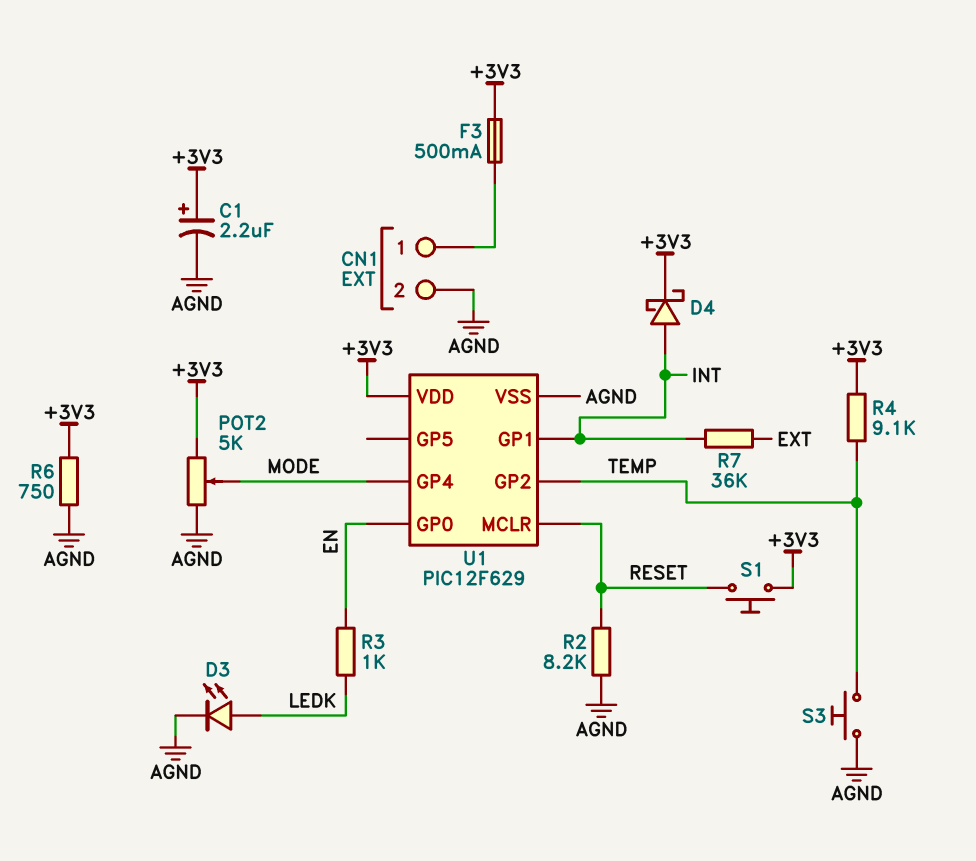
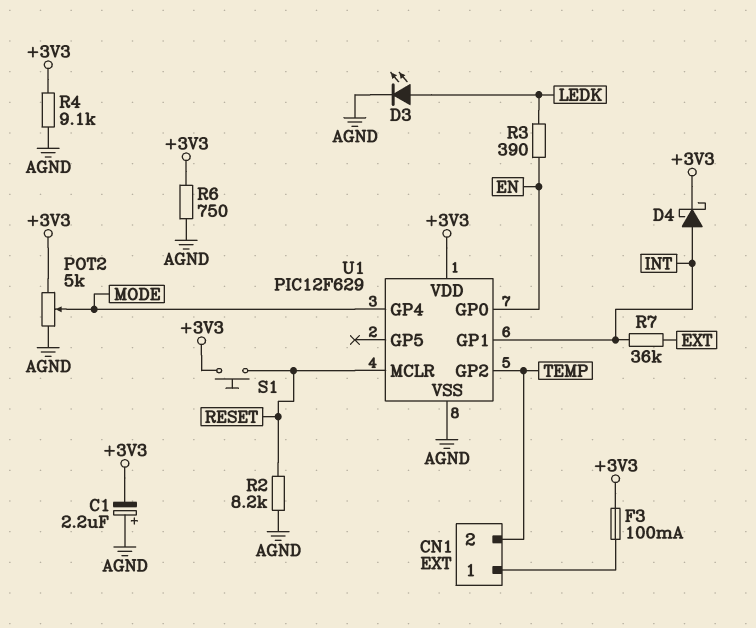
C1: 2.2uF (plus +3V3, minus AGND) -> 2.2uF (plus AGND, minus +3V3)
CN1 pin 2: AGND -> TEMP
F3: 500mA (+3V3, CN1/1) -> 100mA (+3V3, CN1/1)
R3: 1k (EN, LEDK) -> 390 (EN, LEDK)
R4: 9.1k (+3V3, TEMP) -> 9.1k (+3V3, AGND)
S3: button (AGND, TEMP) -> none

